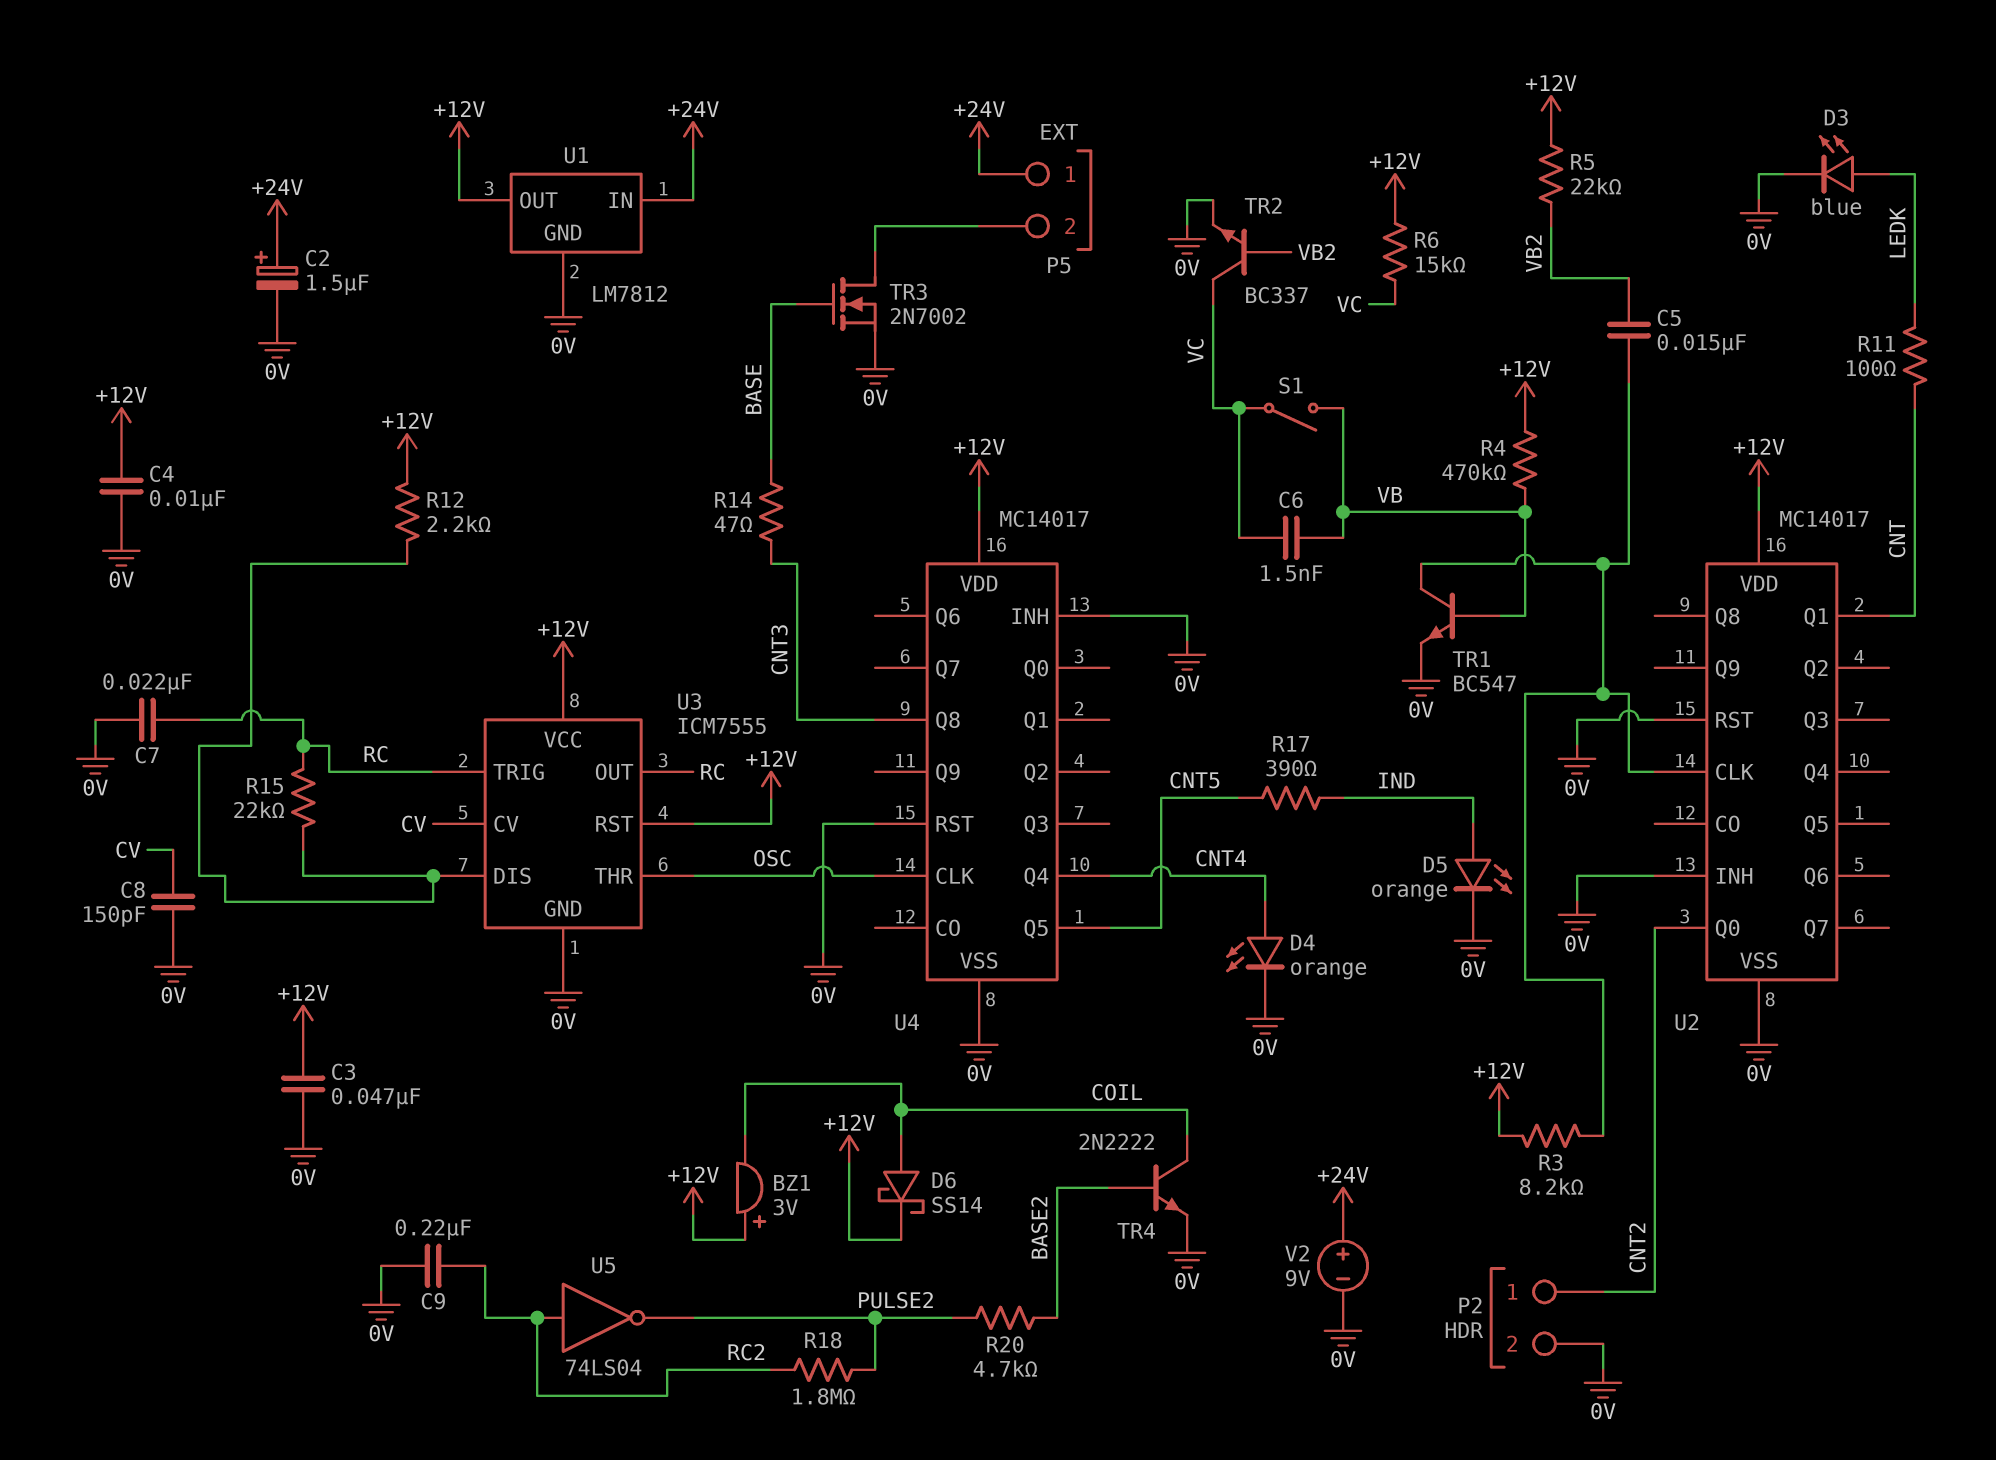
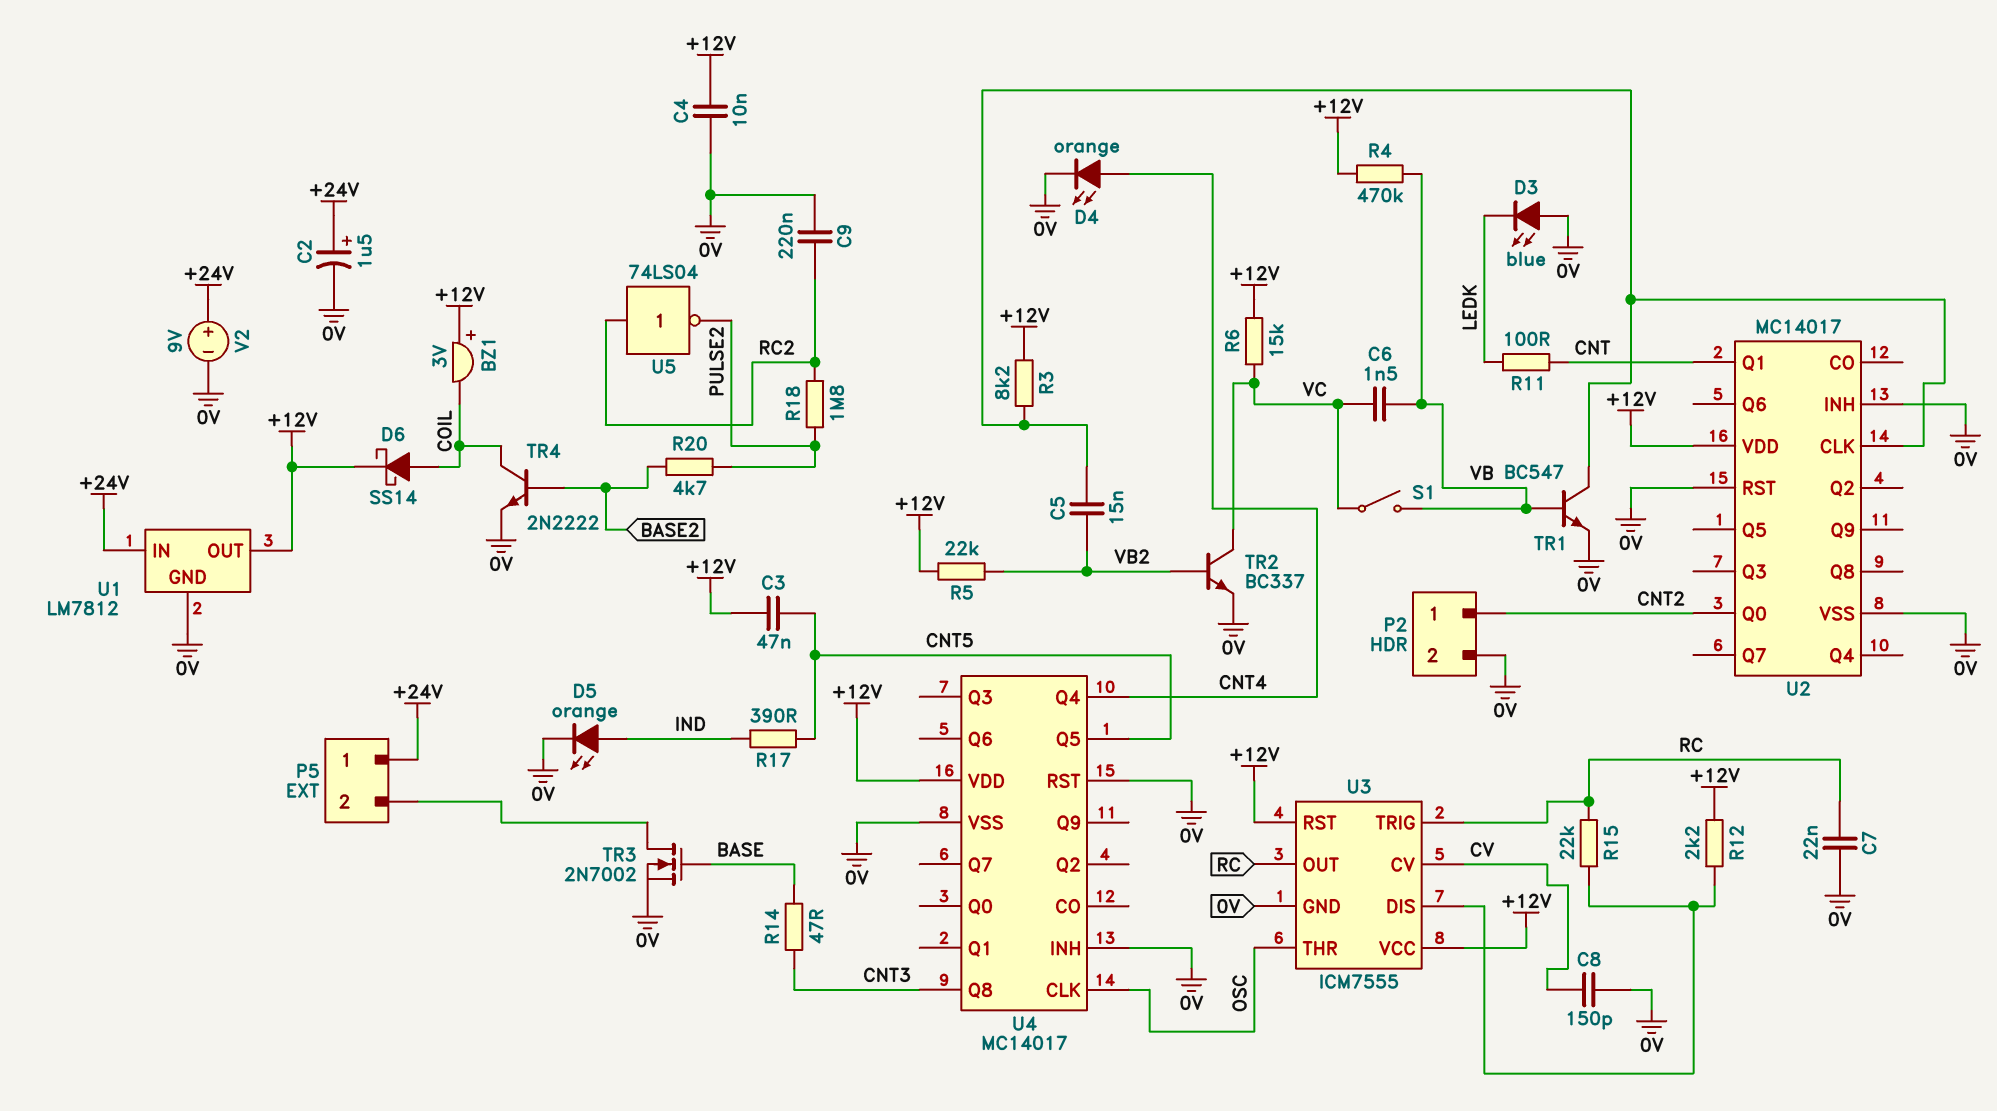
C3: 47nF (+12V, 0V) -> 47nF (+12V, CNT5)
D3: LED blue (A LEDK, K 0V) -> LED blue (A 0V, K LEDK)

